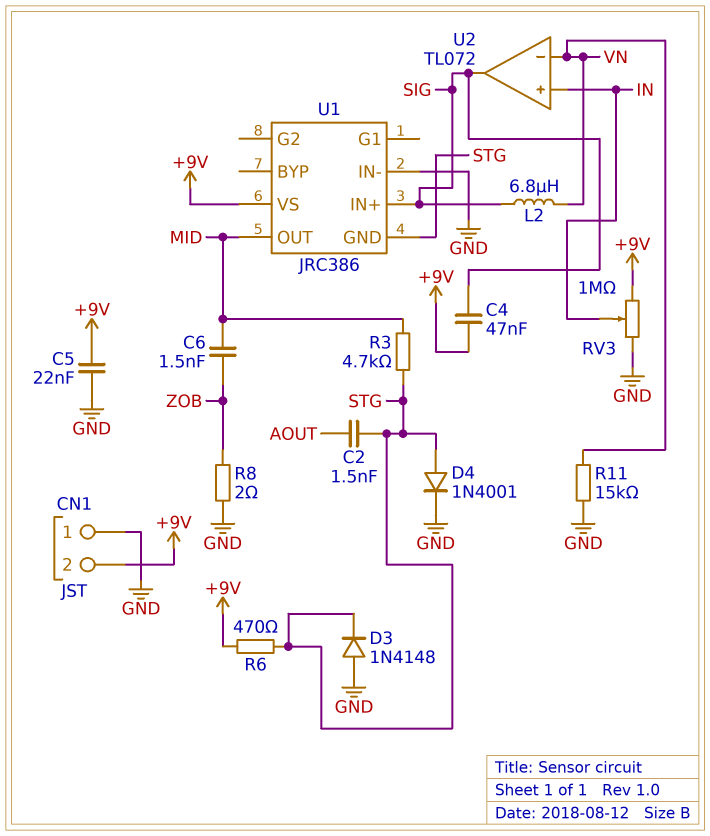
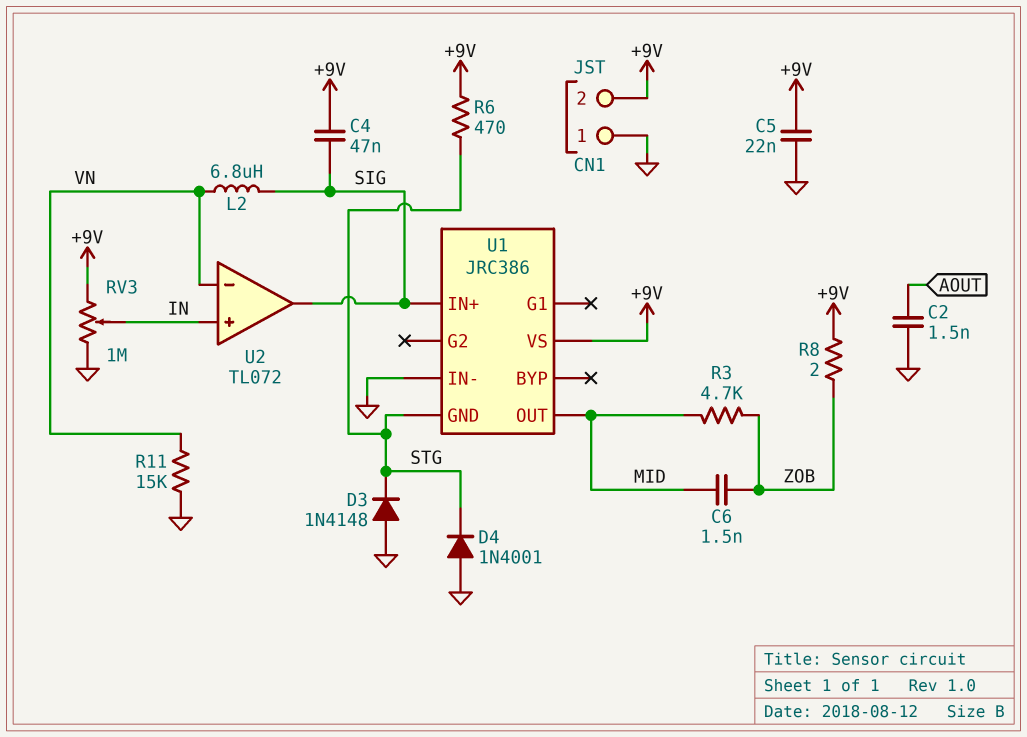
C2: 1.5nF (AOUT, STG) -> 1.5nF (AOUT, GND)
D4: diode 1N4001 (A STG, K GND) -> diode 1N4001 (A GND, K STG)
R3: 4.7k (MID, STG) -> 4.7k (MID, ZOB)
R8: 2 (GND, ZOB) -> 2 (+9V, ZOB)

